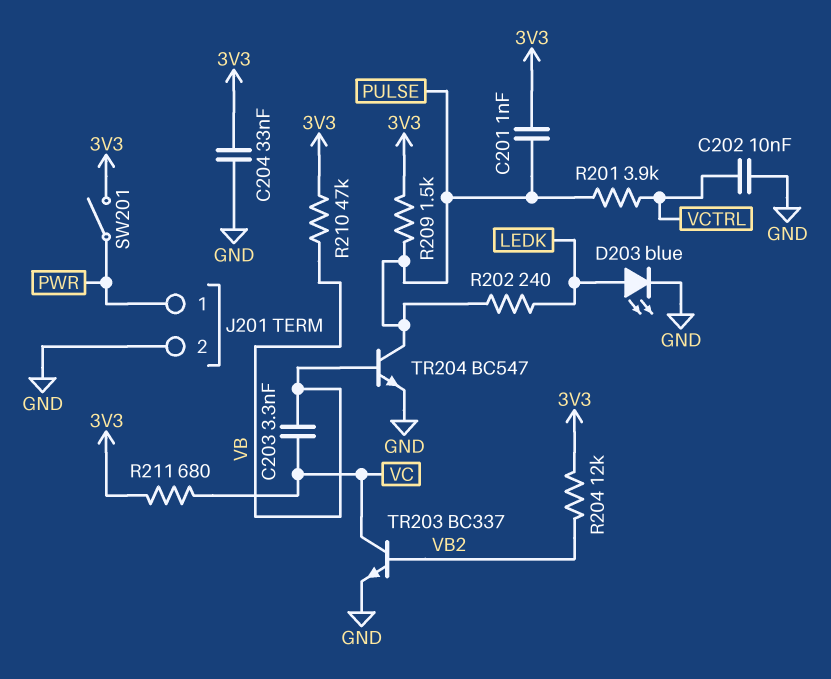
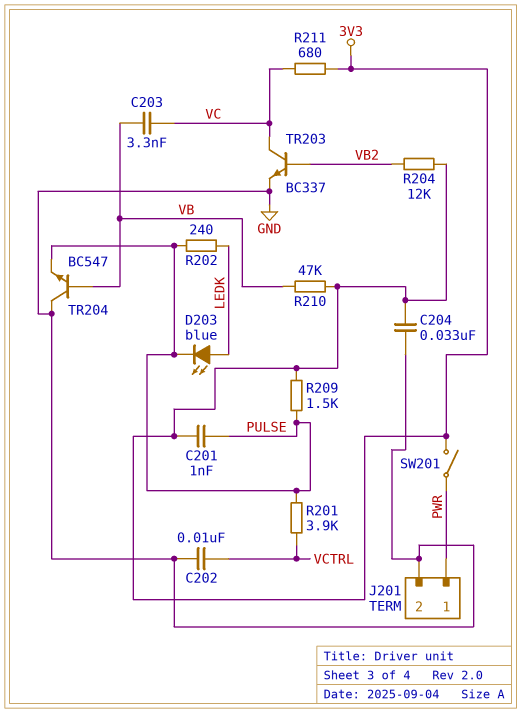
D203: LED blue (A LEDK, K GND) -> LED blue (A LEDK, K PULSE)
TR204: NPN BC547 (B VB, C PULSE, E GND) -> NPN BC547 (B VB, C GND, E PULSE)

